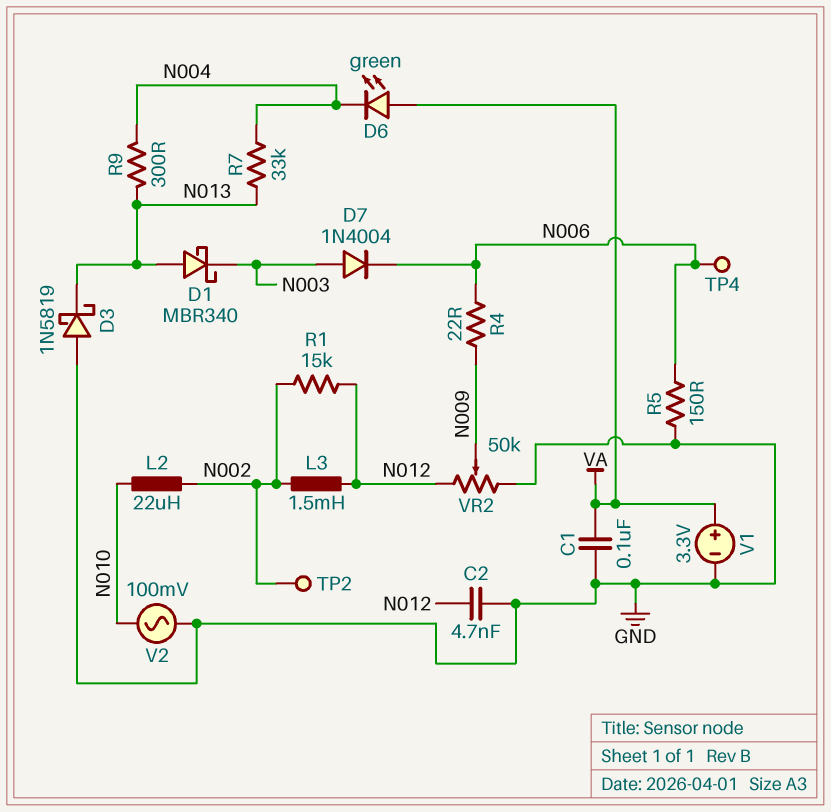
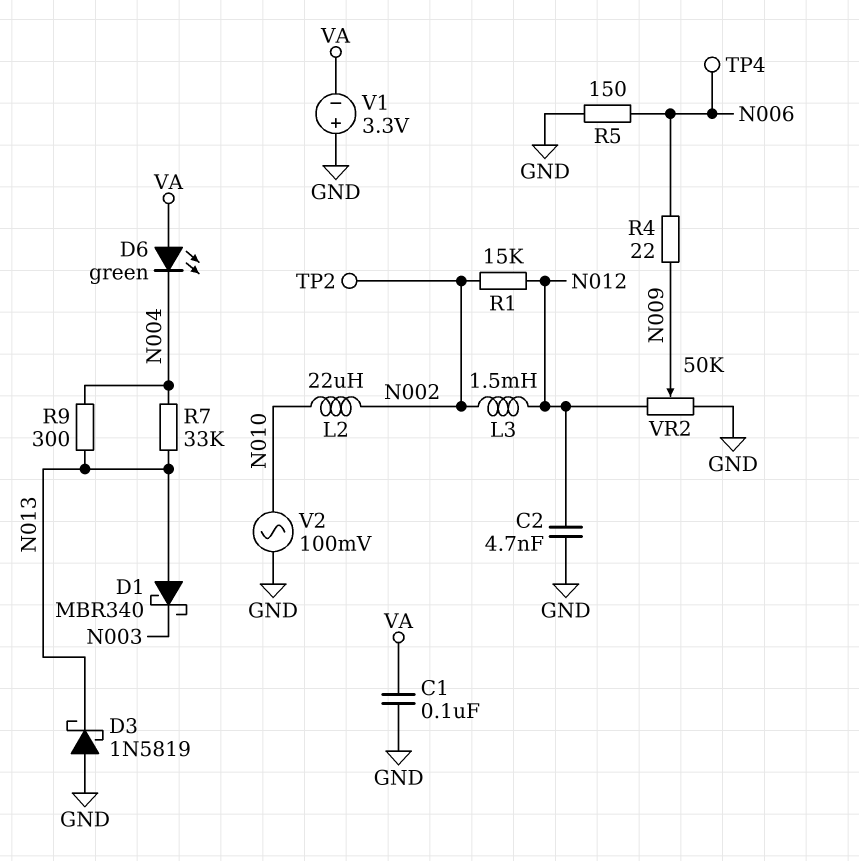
D7: diode 1N4004 (A N003, K N006) -> none
V1: 3.3V (plus VA, minus GND) -> 3.3V (plus GND, minus VA)

